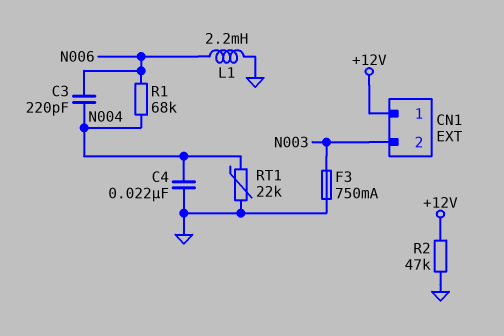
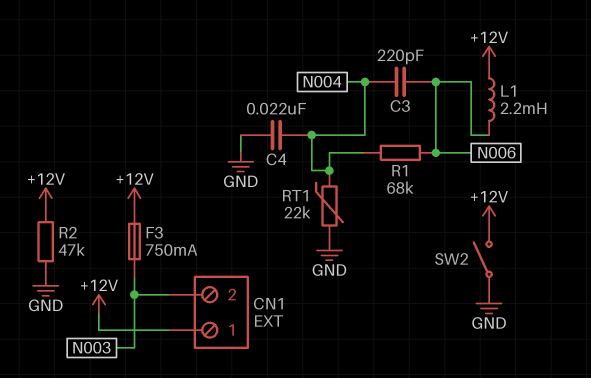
F3: 750mA (GND, N003) -> 750mA (+12V, N003)
L1: 2.2mH (GND, N006) -> 2.2mH (+12V, N006)
SW2: none -> switch (+12V, GND)

